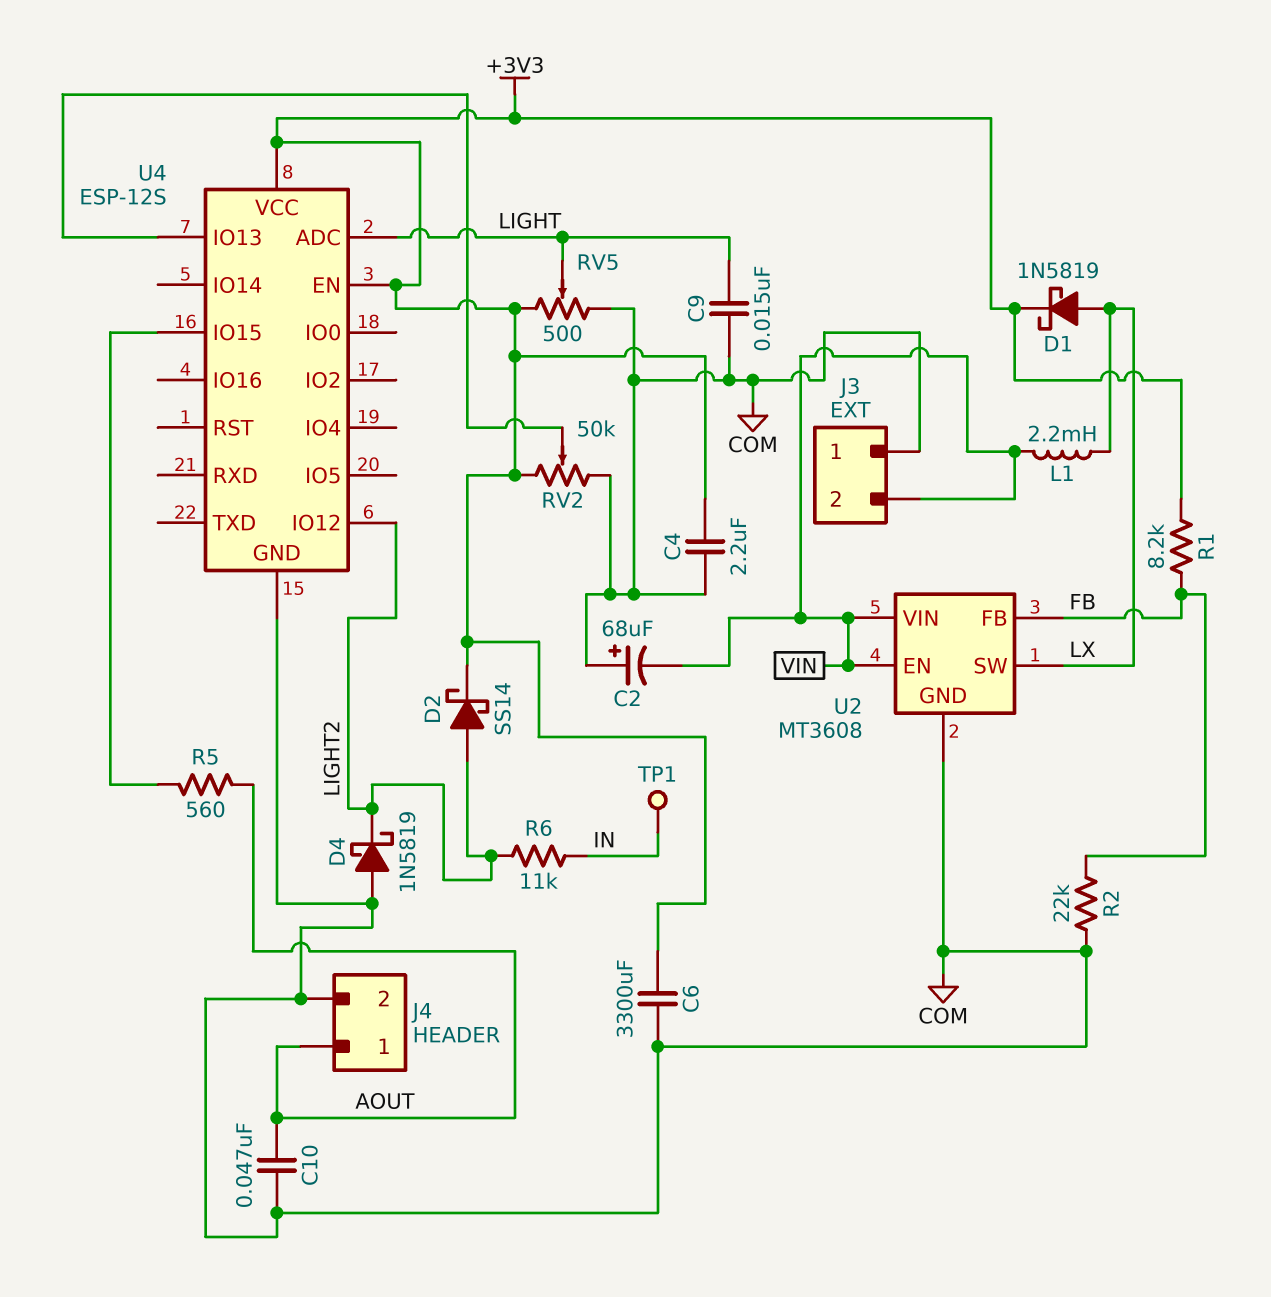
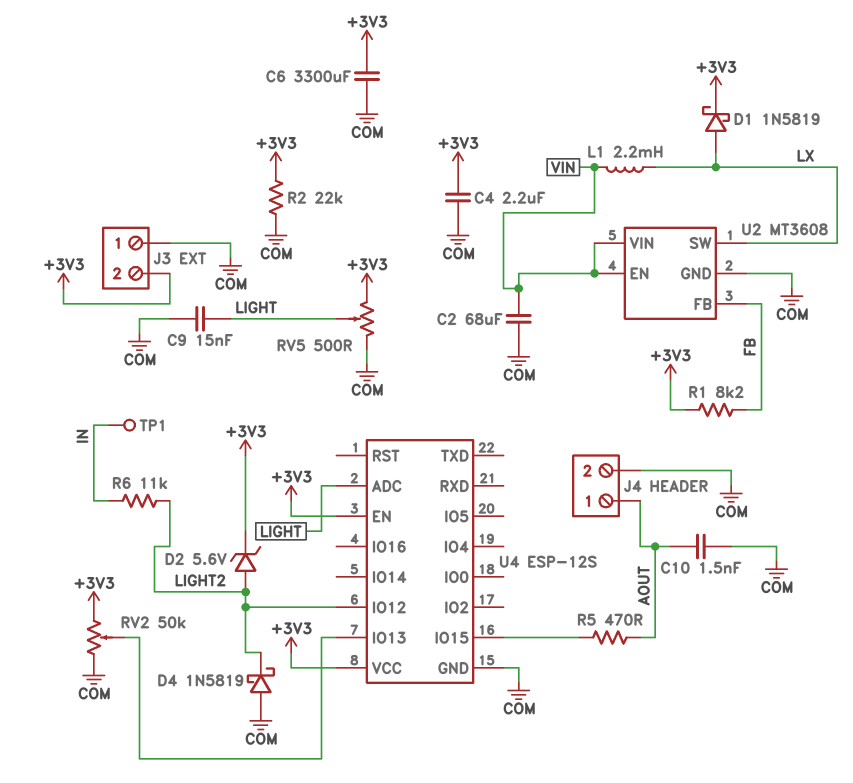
C2: 68uF (plus COM, minus VIN) -> 68uF (COM, VIN)
C10: 47nF (AOUT, COM) -> 1.5nF (AOUT, COM)
D2: schottky SS14 (A LIGHT2, K +3V3) -> zener 5.6V (A LIGHT2, K +3V3)
J3 pin 2: VIN -> +3V3
R2: 22k (COM, FB) -> 22k (+3V3, COM)
R5: 560 (AOUT, U4/IO15) -> 470 (AOUT, U4/IO15)

